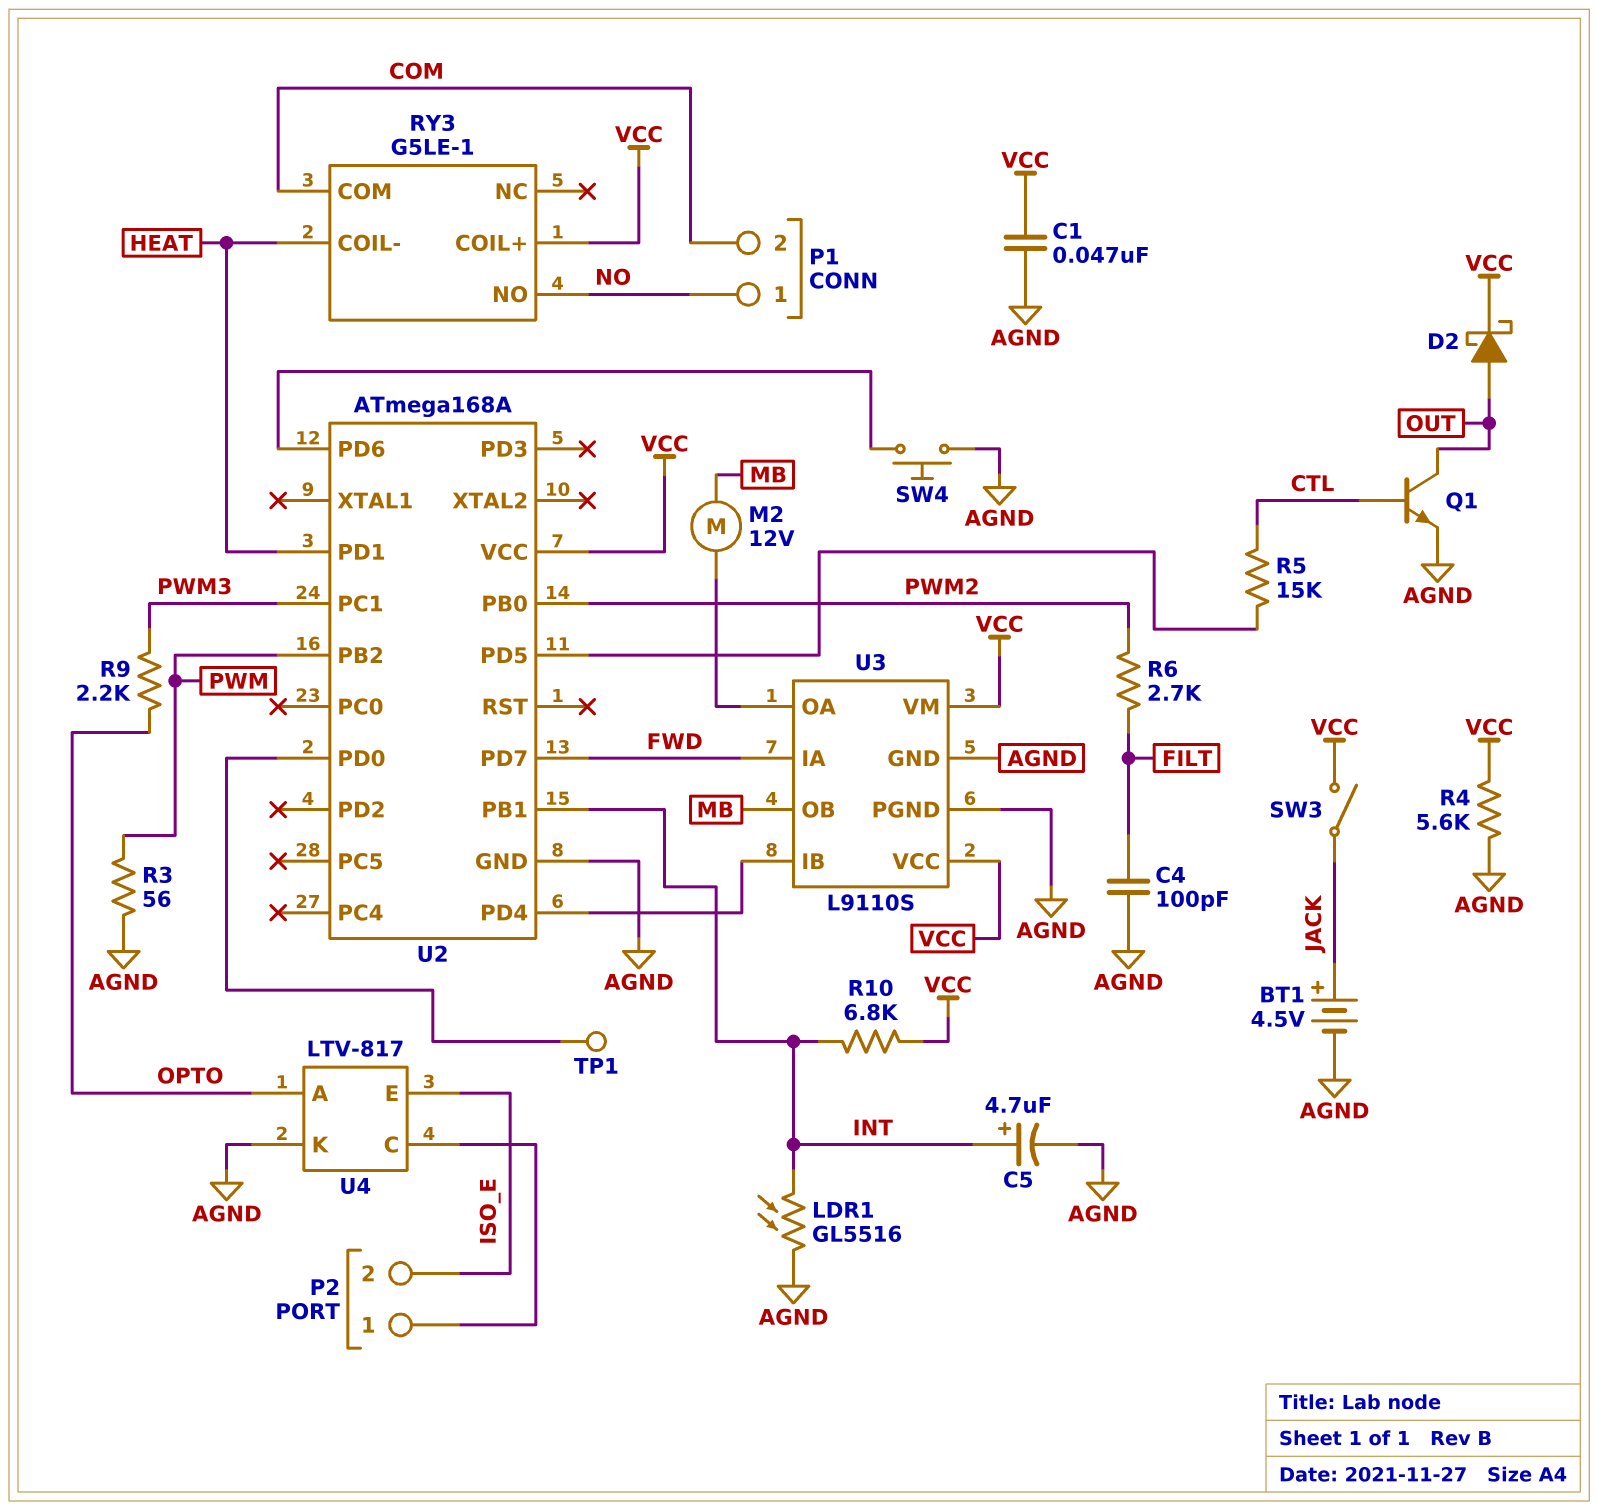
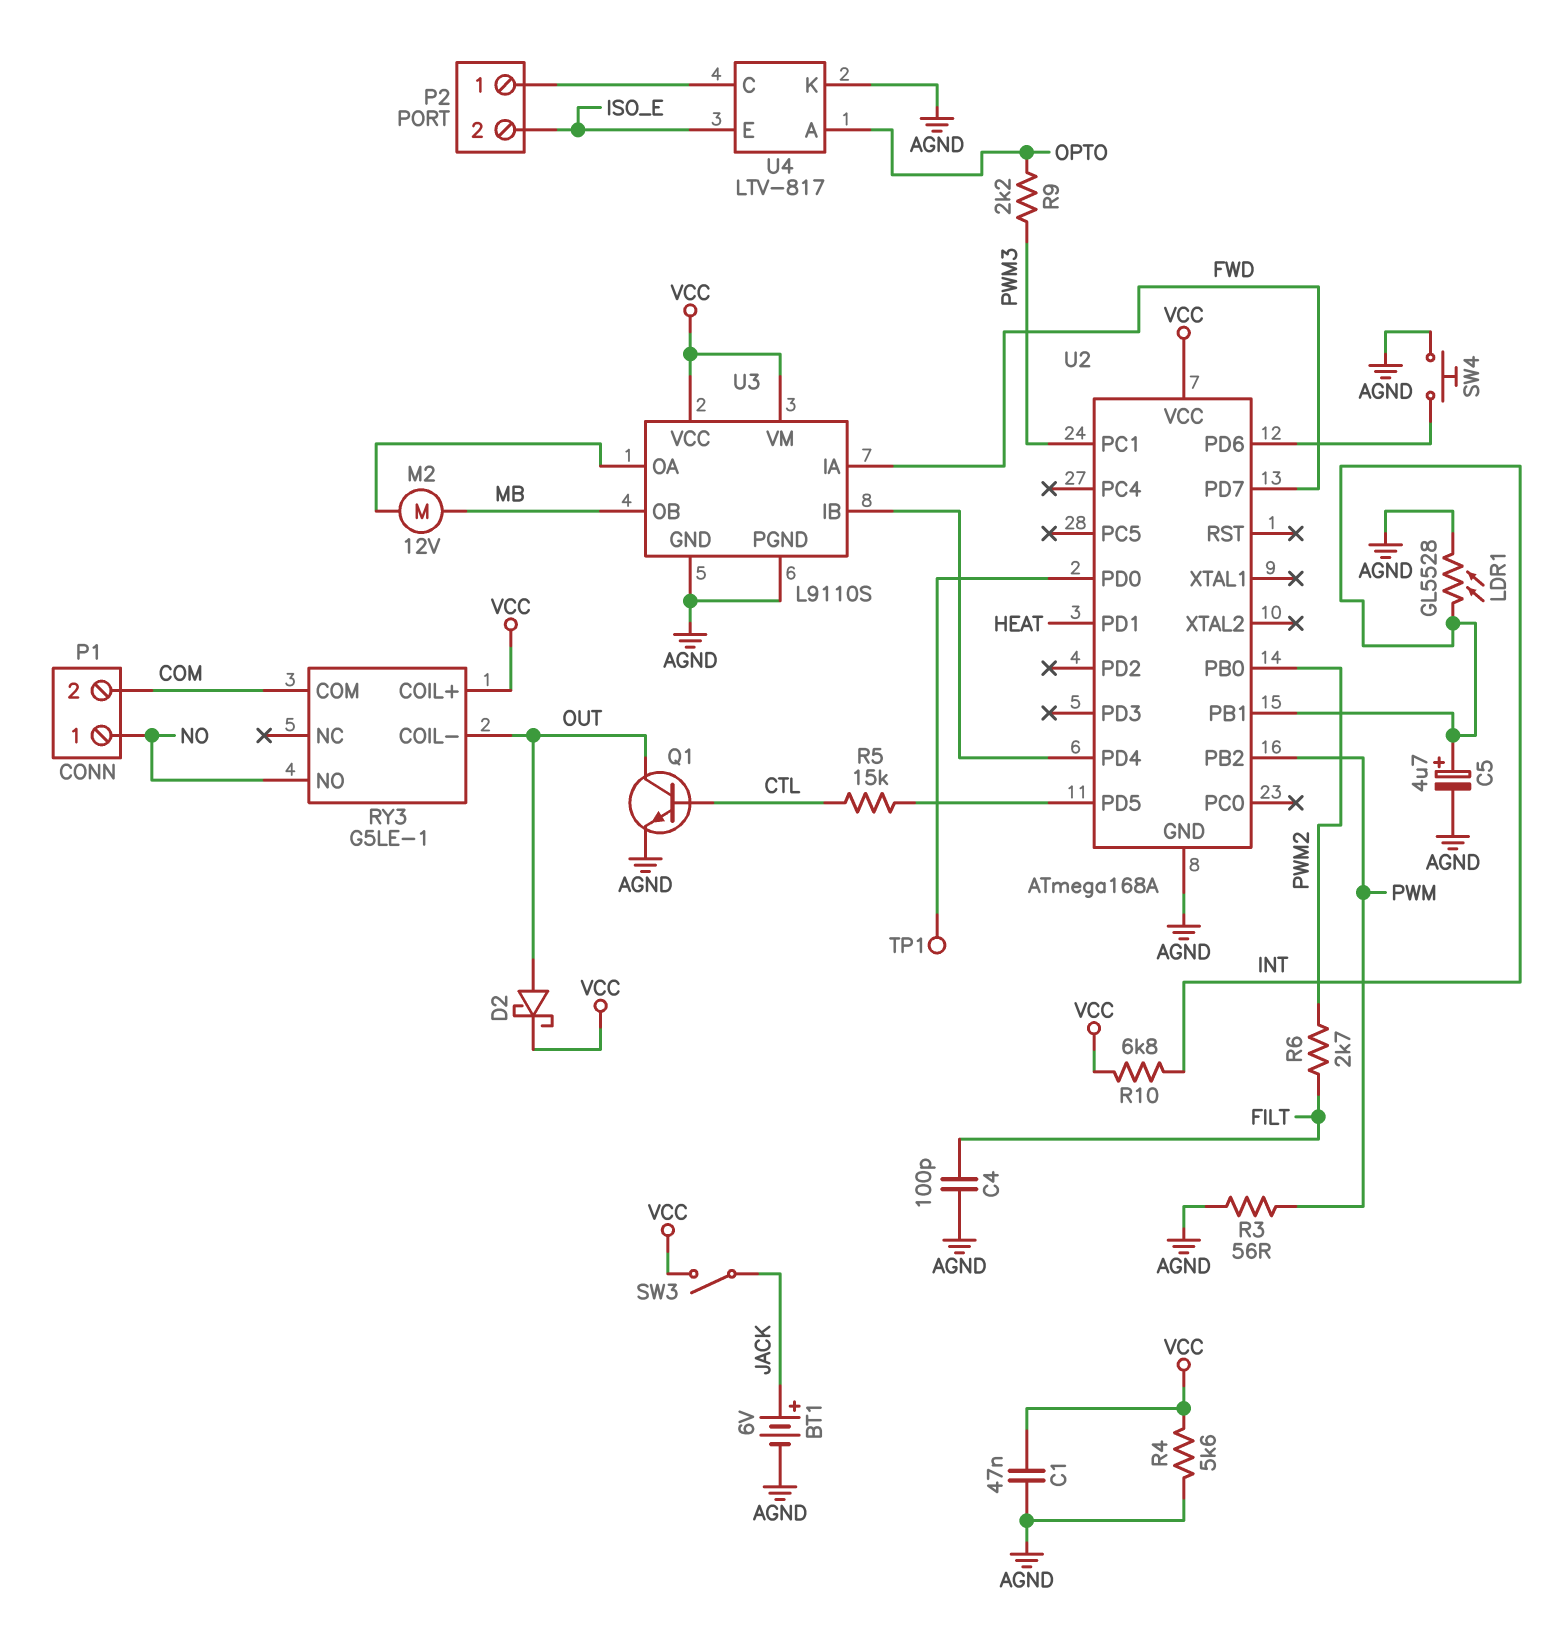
BT1: 4.5V (plus JACK, minus AGND) -> 6V (plus JACK, minus AGND)
LDR1: GL5516 (AGND, INT) -> GL5528 (AGND, INT)
RY3 pin COIL-: HEAT -> OUT

